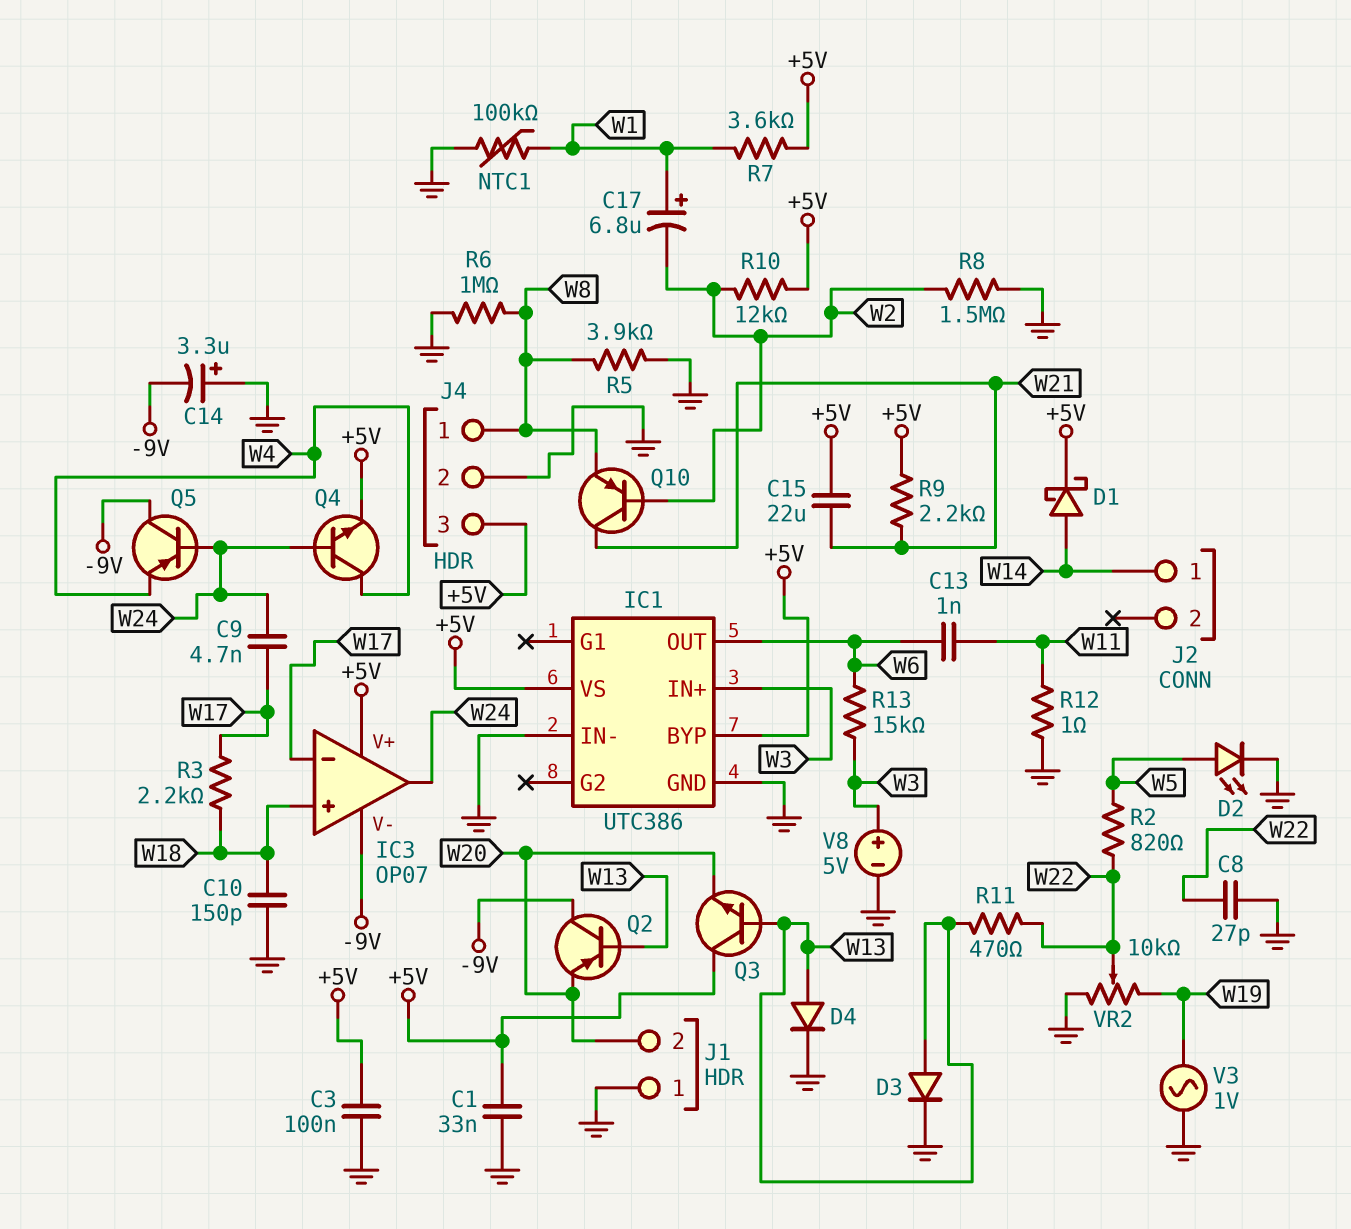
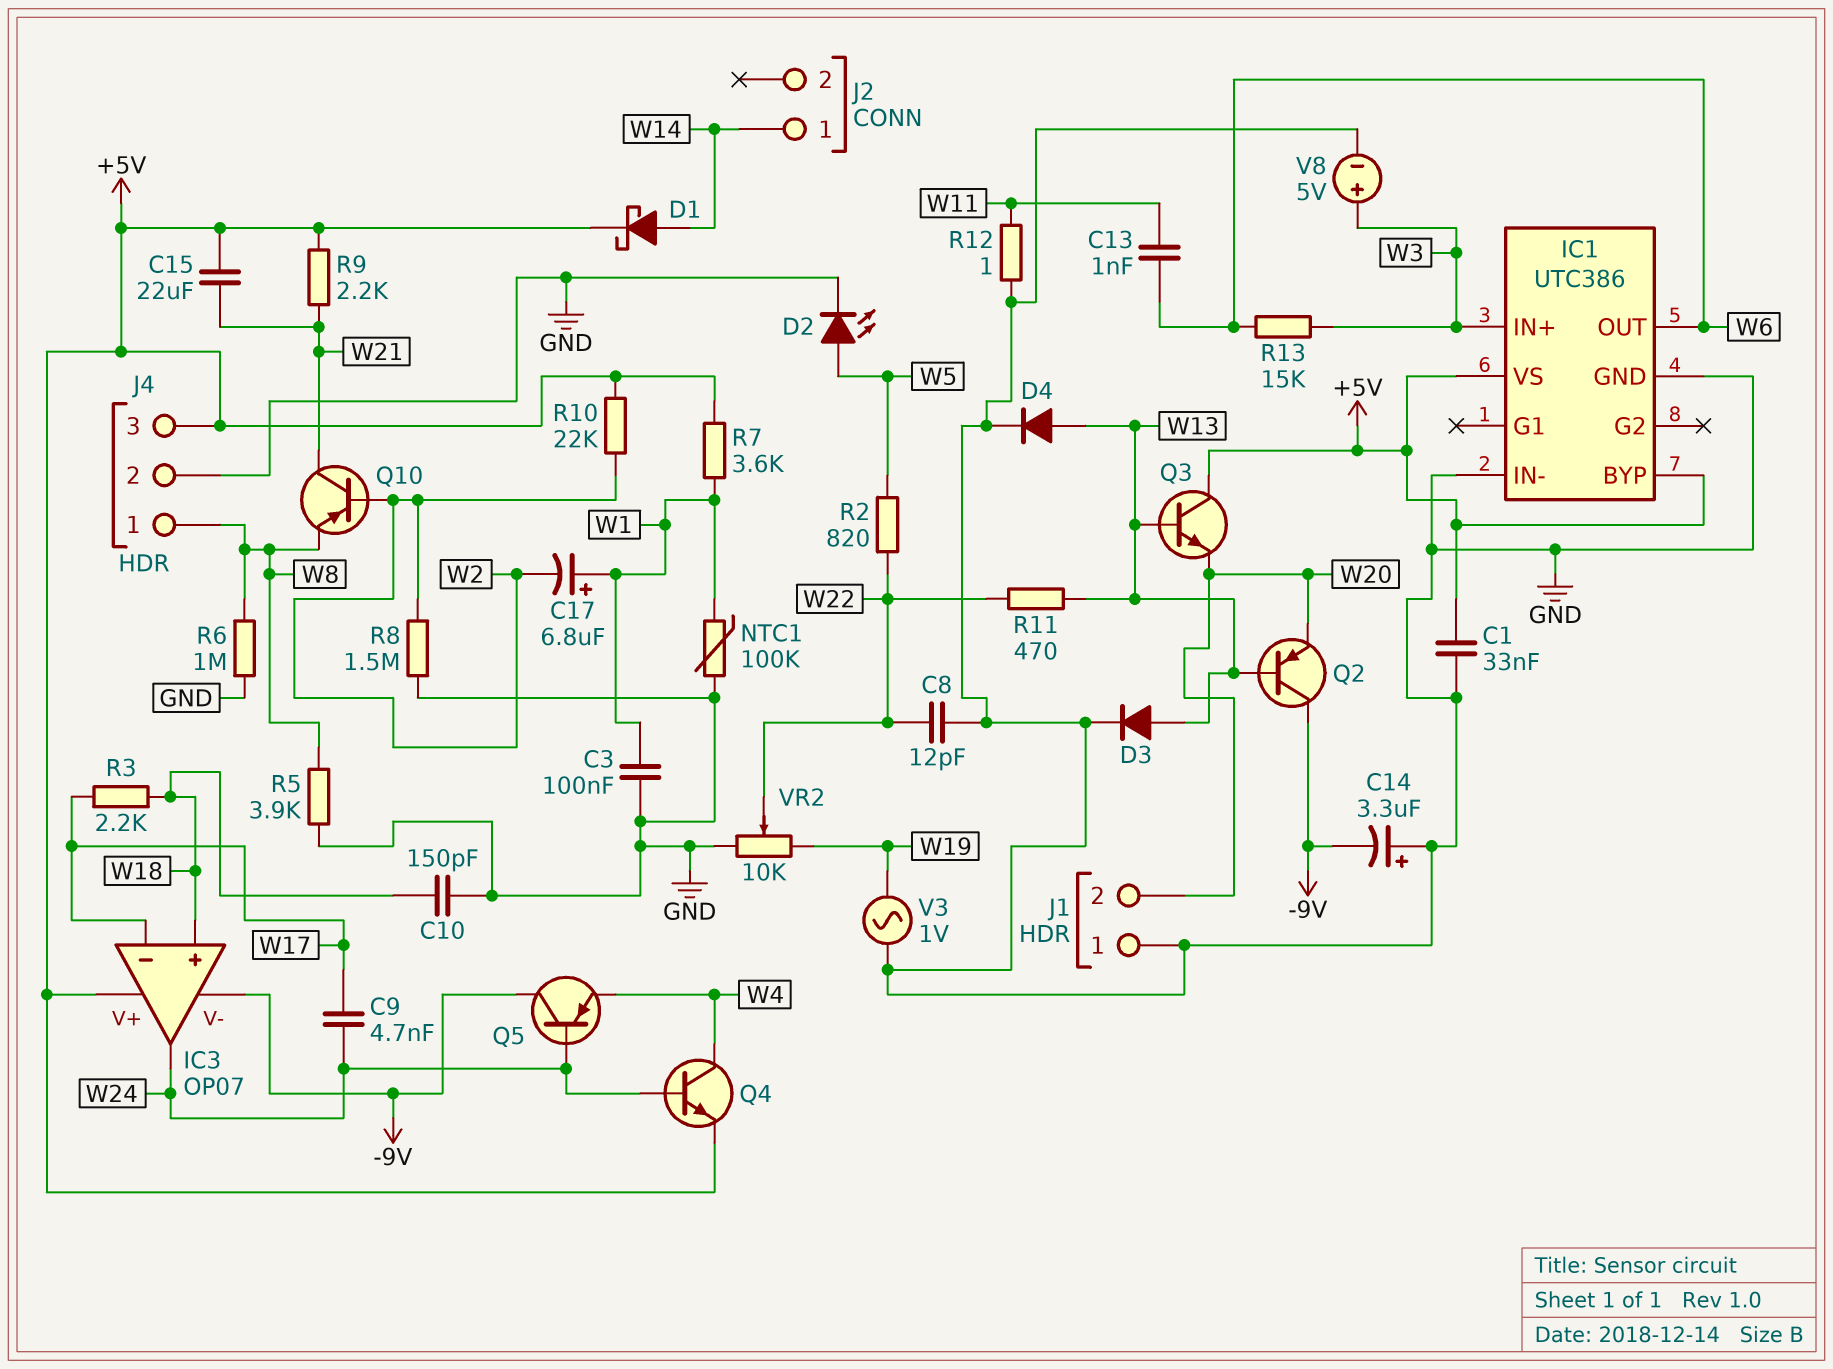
C3: 100nF (+5V, GND) -> 100nF (GND, W1)
C8: 27pF (GND, W22) -> 12pF (GND, W22)
R10: 12k (+5V, W2) -> 22k (+5V, W2)

